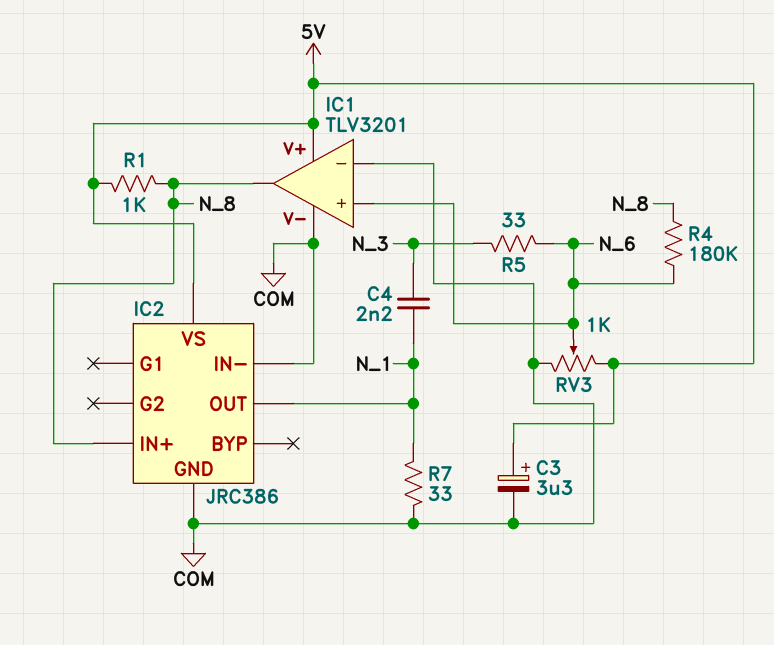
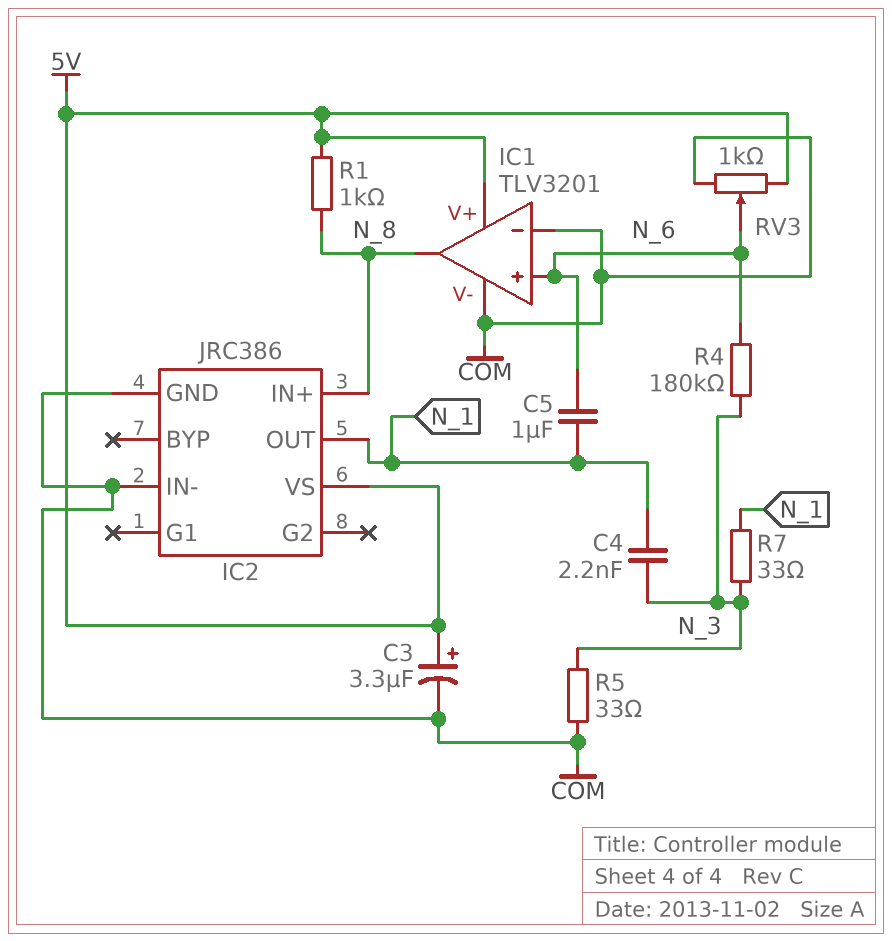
C5: none -> 1uF (N_1, N_6)
R4: 180k (N_6, N_8) -> 180k (N_3, N_6)
R5: 33 (N_3, N_6) -> 33 (COM, N_3)
R7: 33 (COM, N_1) -> 33 (N_1, N_3)

